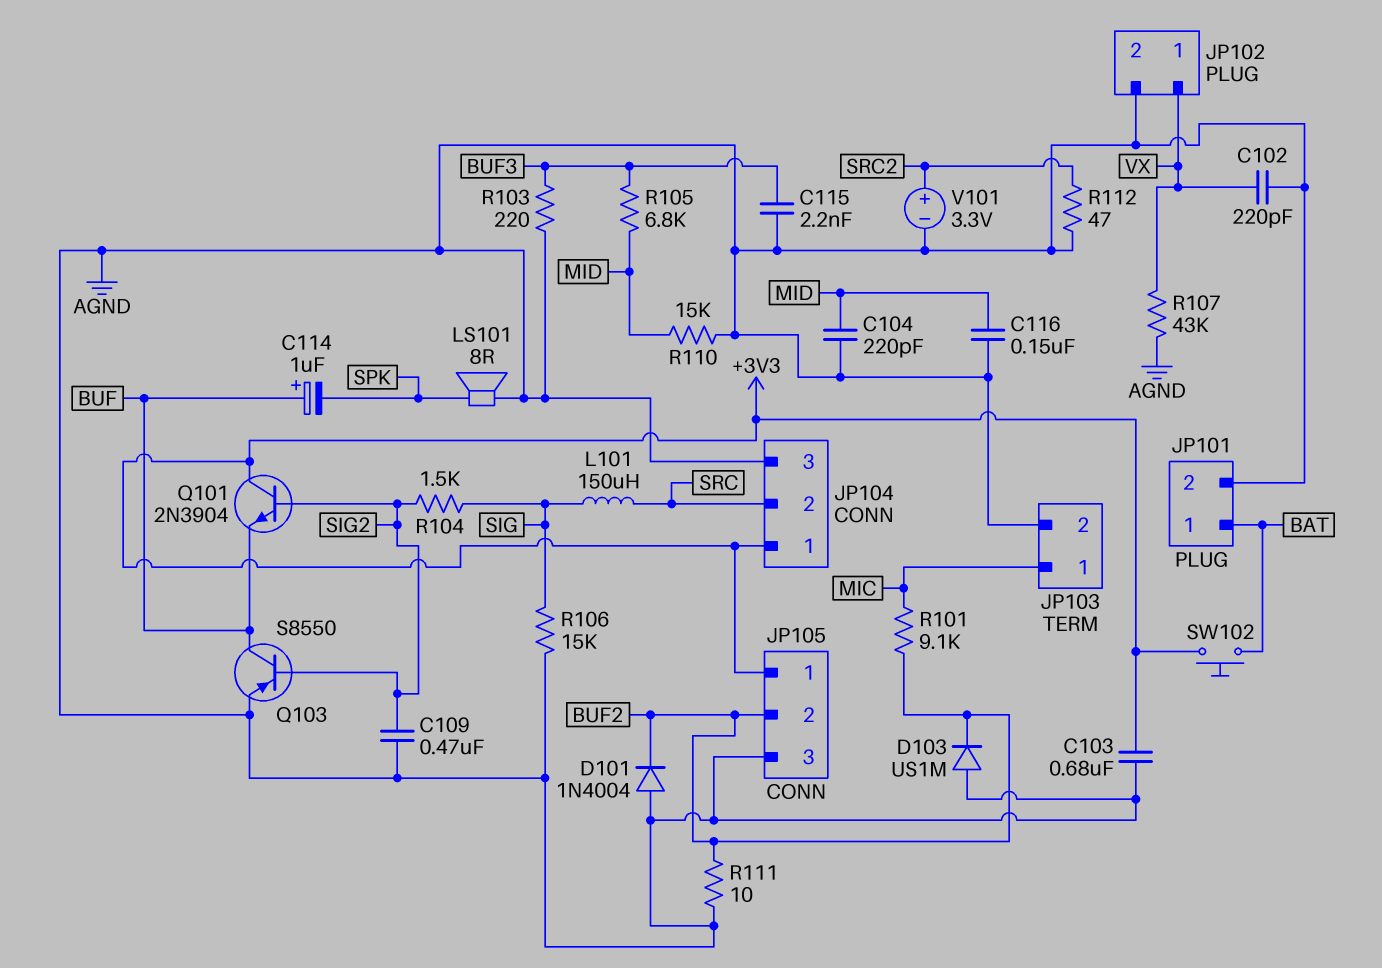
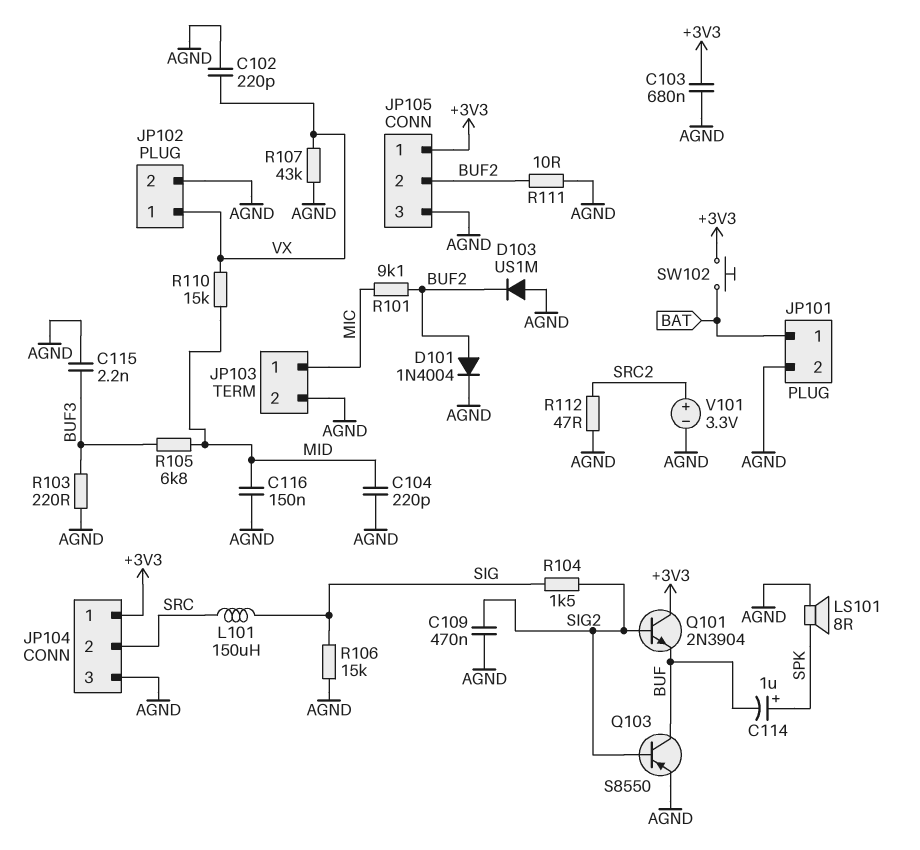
C114: 1uF (plus BUF, minus SPK) -> 1uF (plus SPK, minus BUF)
D101: diode 1N4004 (A AGND, K BUF2) -> diode 1N4004 (A BUF2, K AGND)
R110: 15k (AGND, MID) -> 15k (MID, VX)

